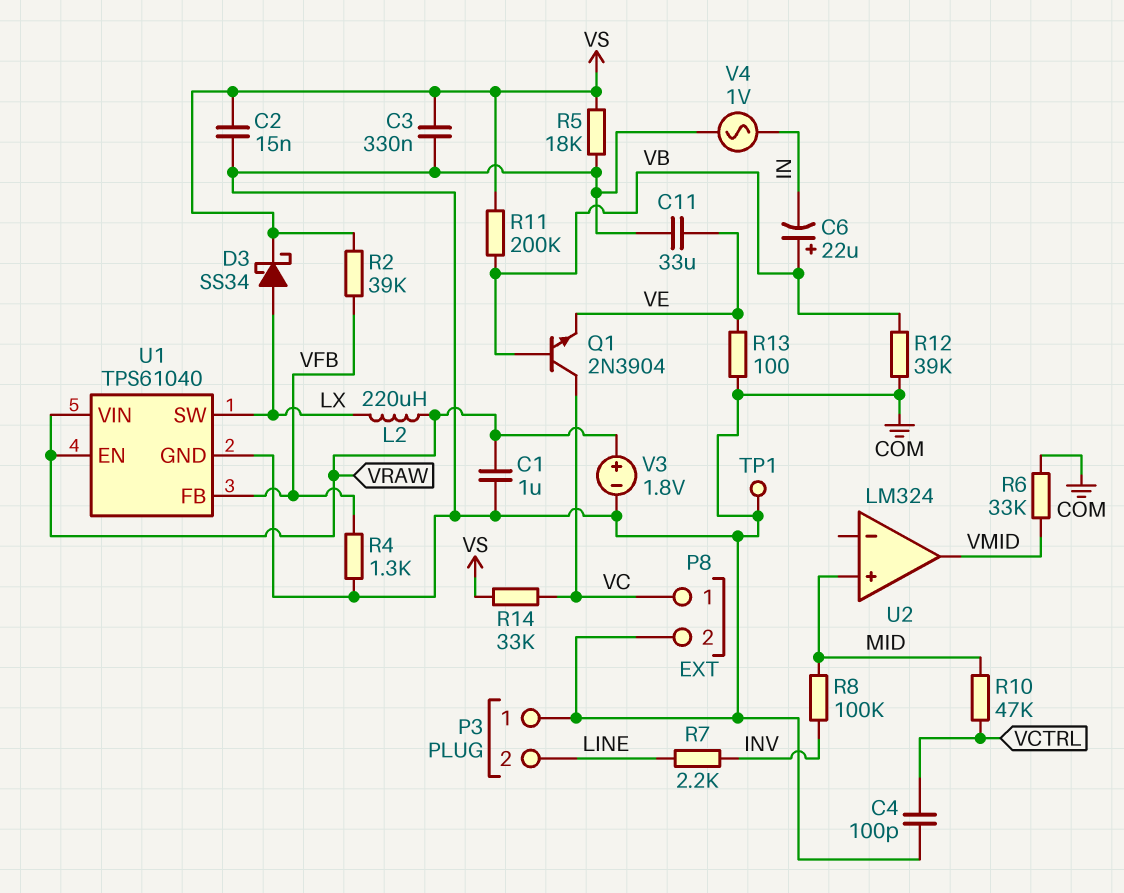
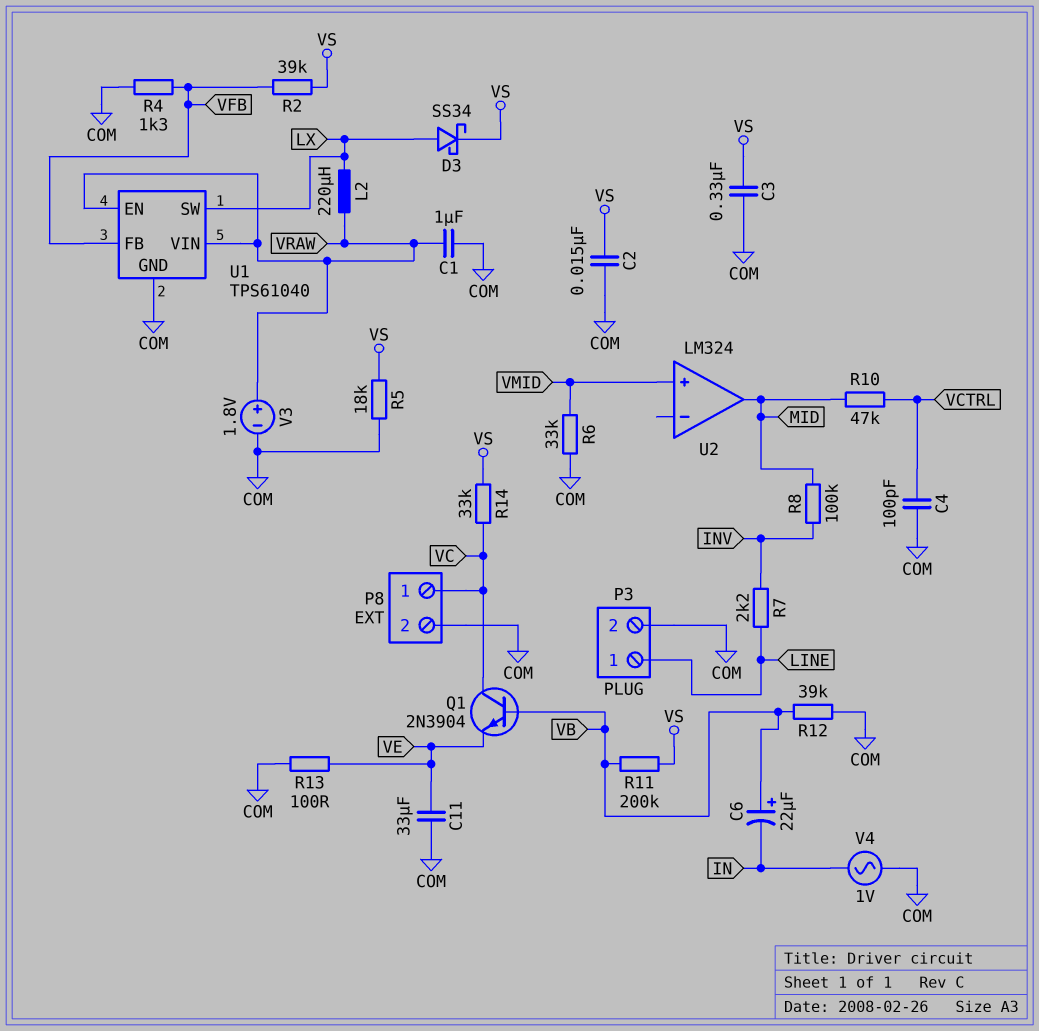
P3 pin 1: COM -> LINE
P3 pin 2: LINE -> COM
TP1: test point (COM) -> none
U2 pin in+: MID -> VMID
U2 pin out: VMID -> MID

